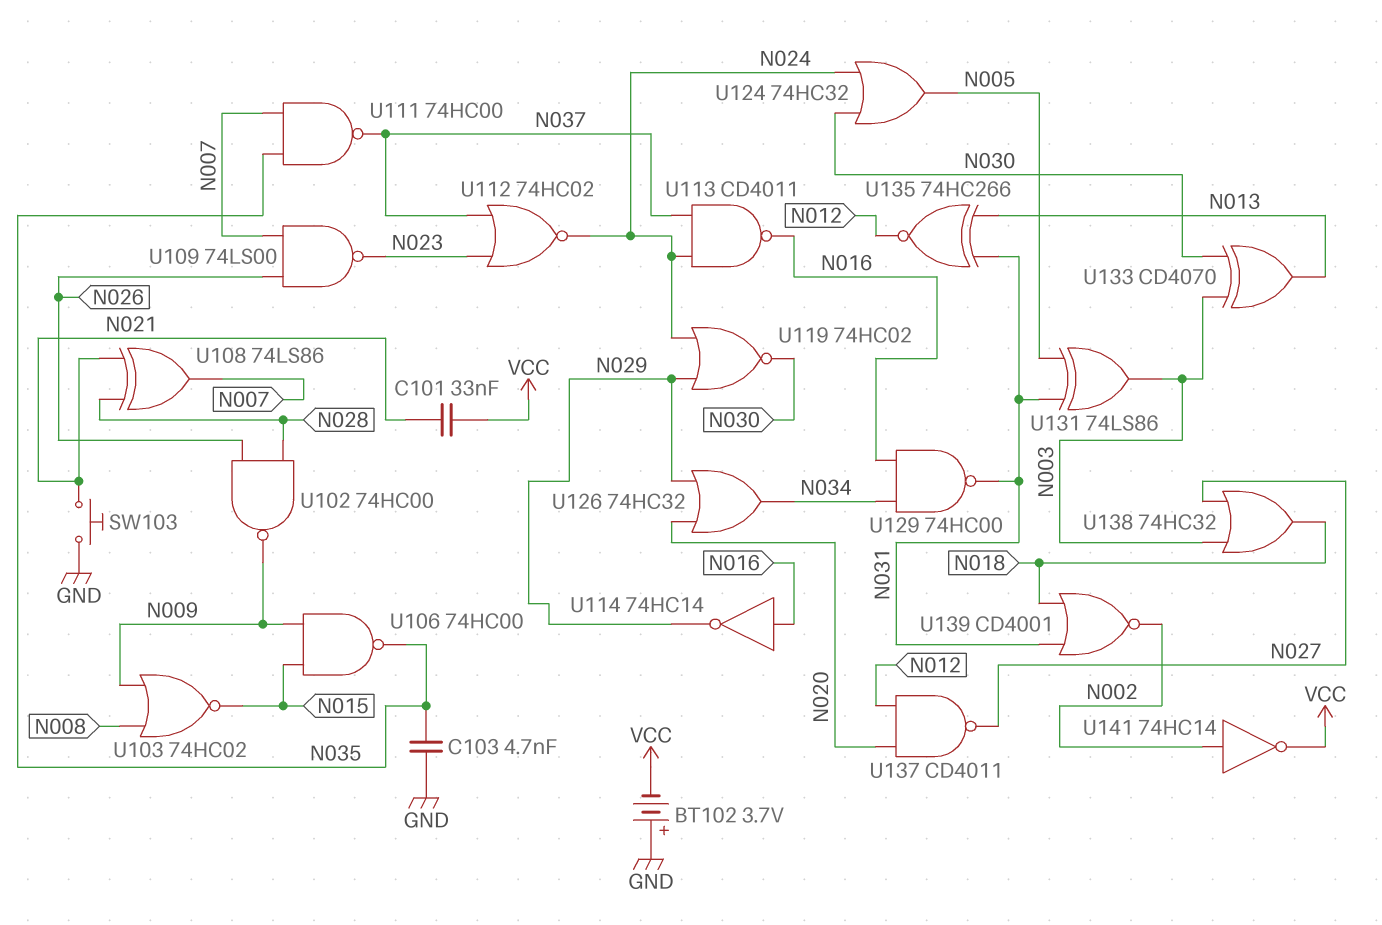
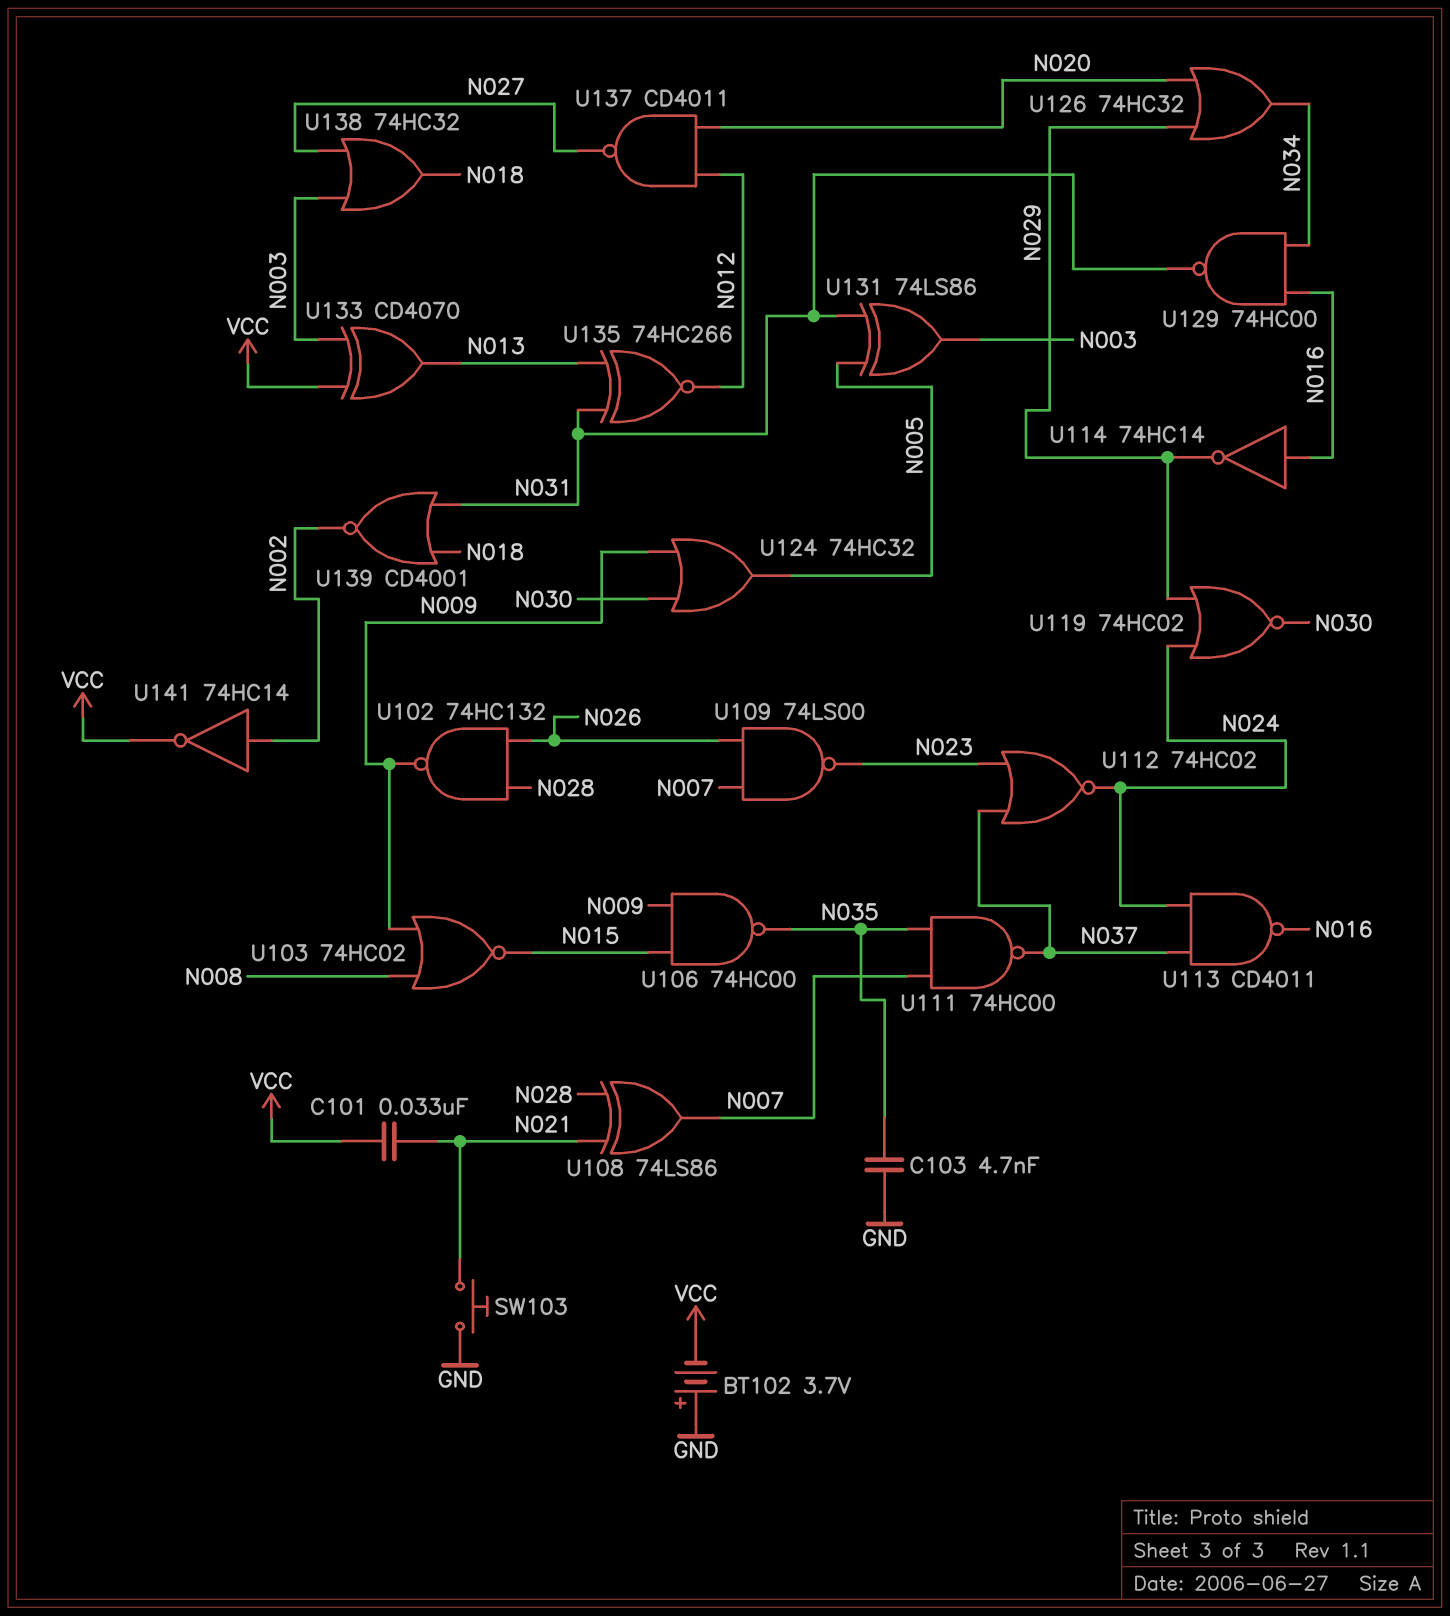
U102: NAND 74HC00 (in N026, in N028, out N009) -> NAND 74HC132 (in N026, in N028, out N009)
U124: OR 74HC32 (in N024, in N030, out N005) -> OR 74HC32 (in N009, in N030, out N005)
U133: XOR CD4070 (in N003, in N030, out N013) -> XOR CD4070 (in N003, in VCC, out N013)

